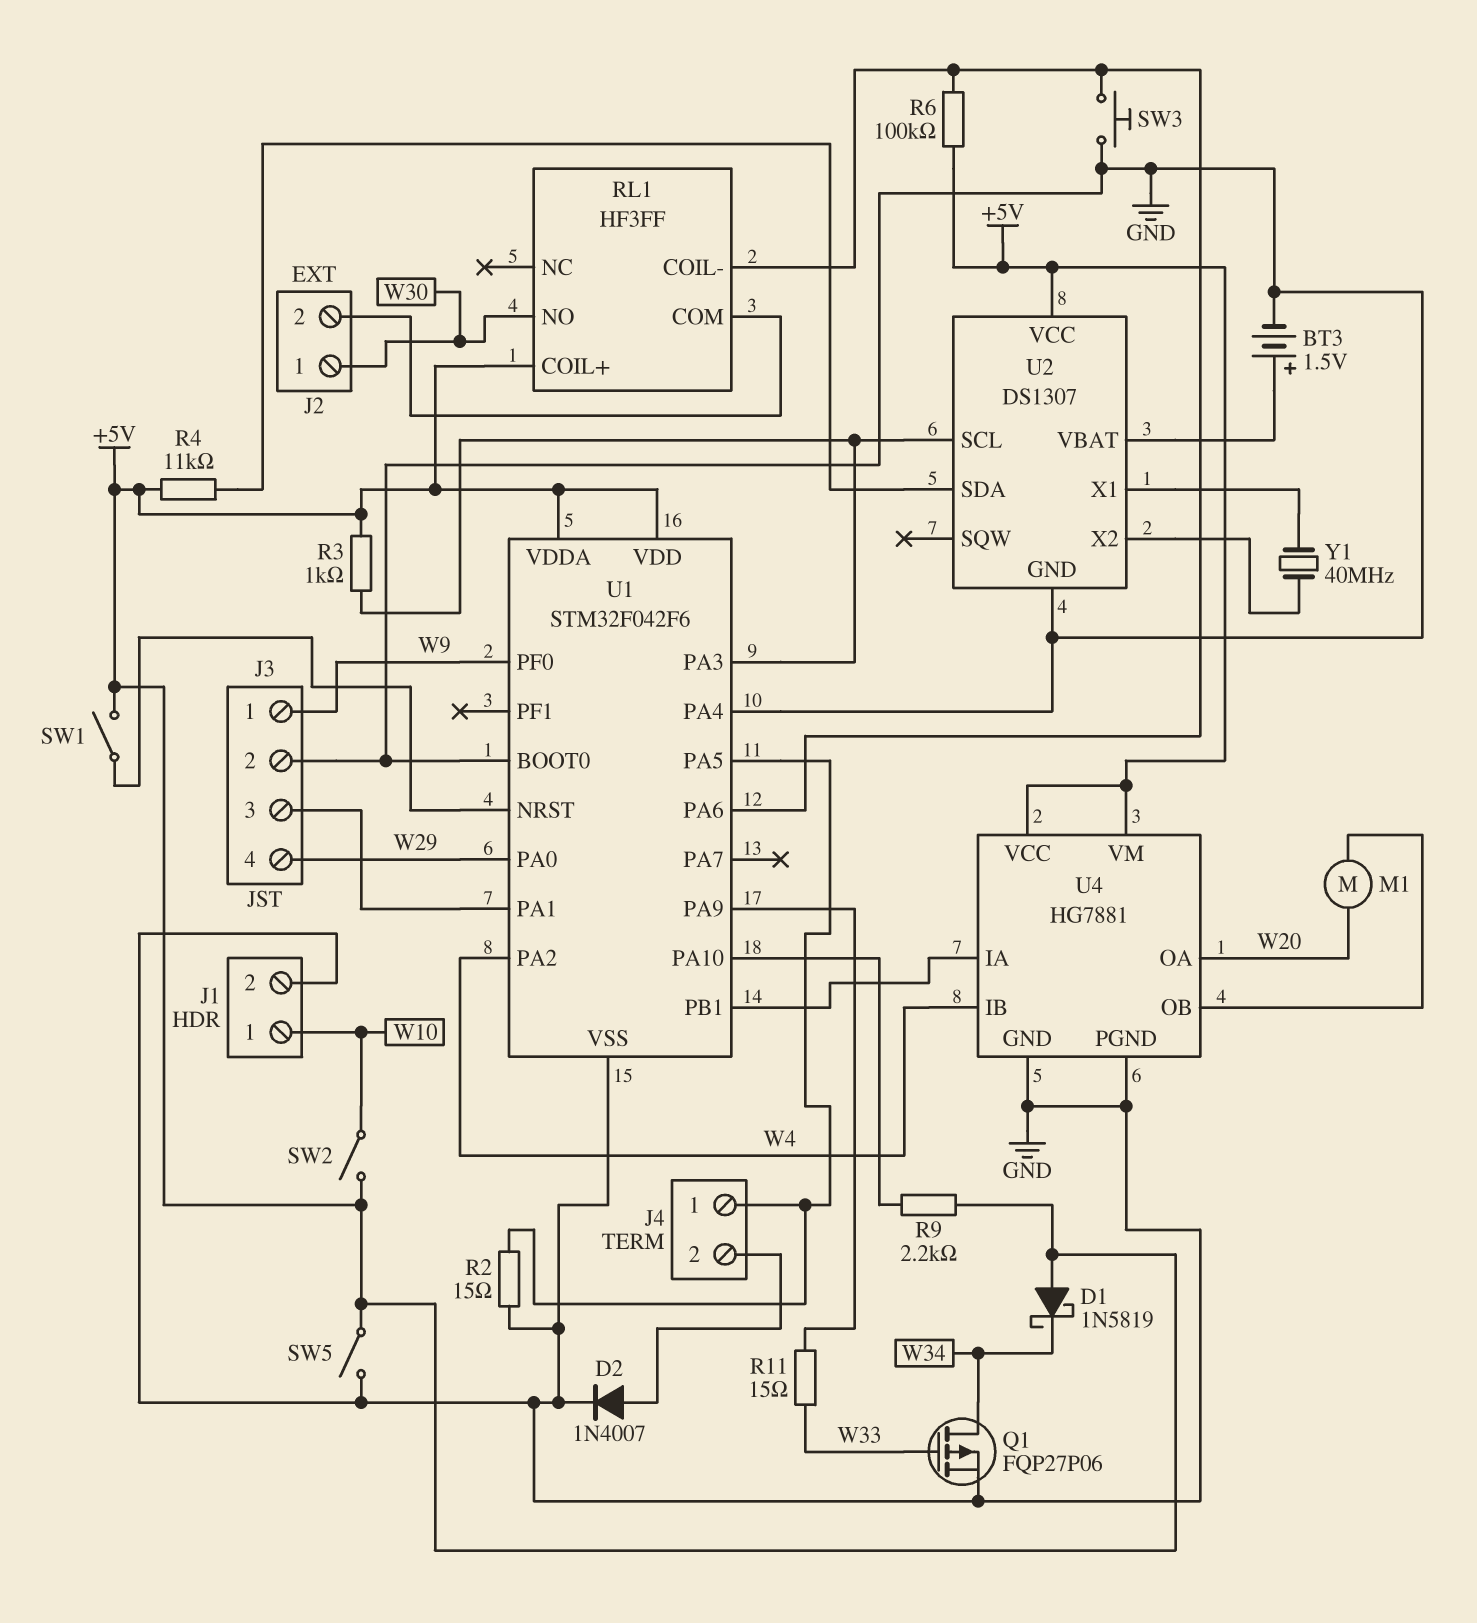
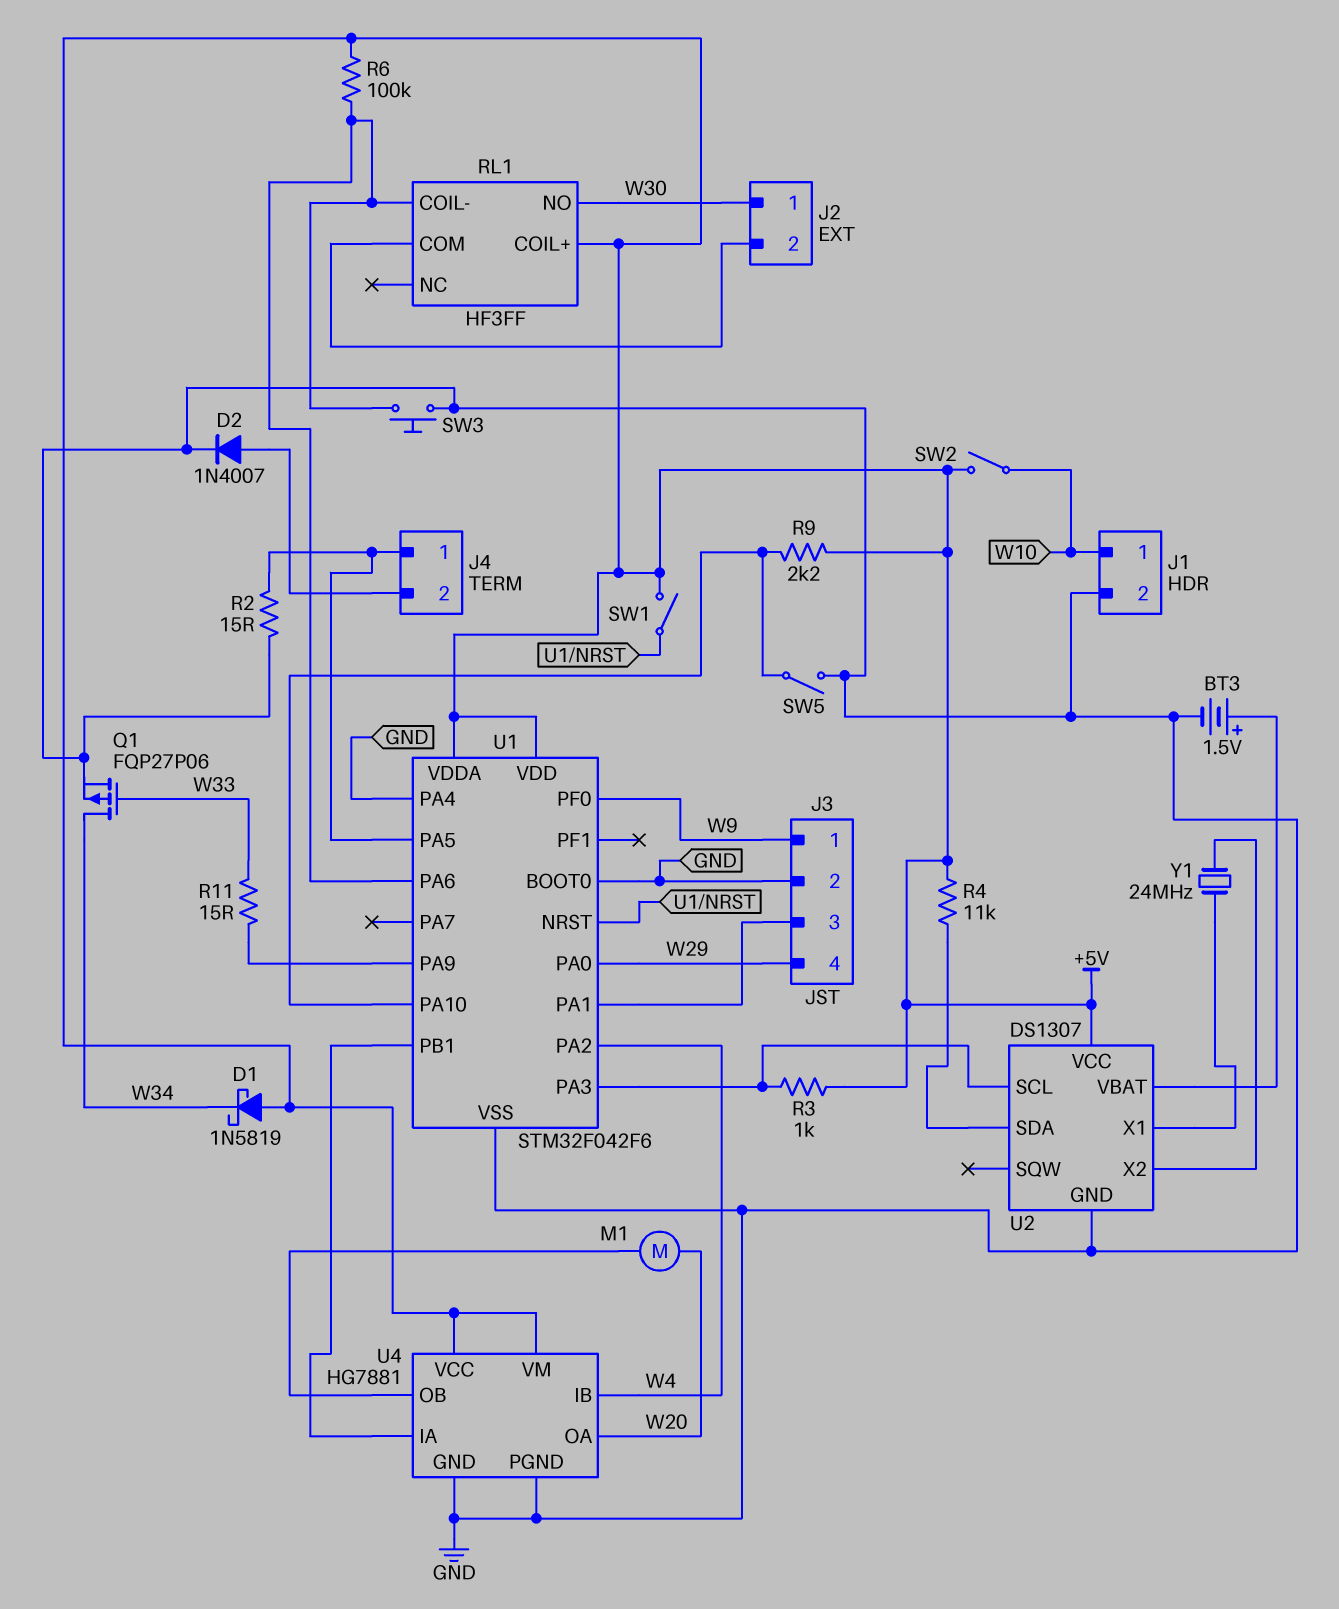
SW5: switch (+5V, GND) -> switch (GND, U1/PA10)
Y1: 40MHz (U2/X1, U2/X2) -> 24MHz (U2/X1, U2/X2)

